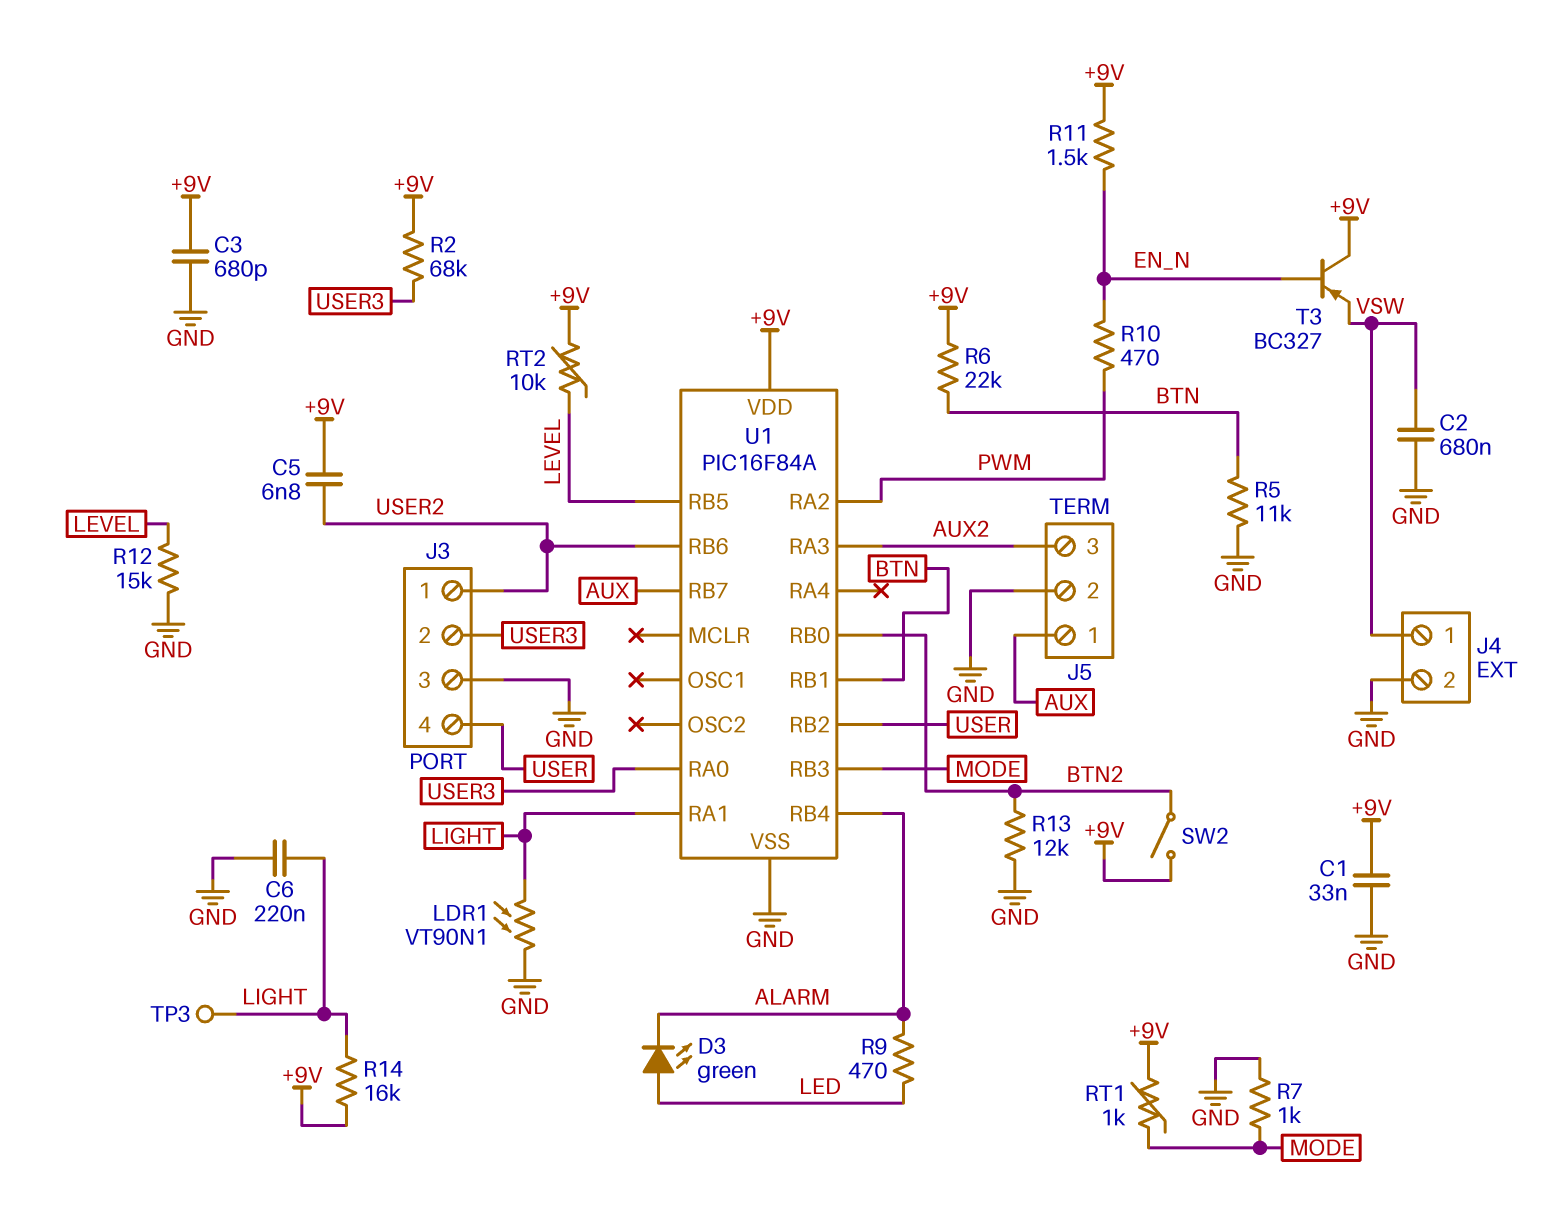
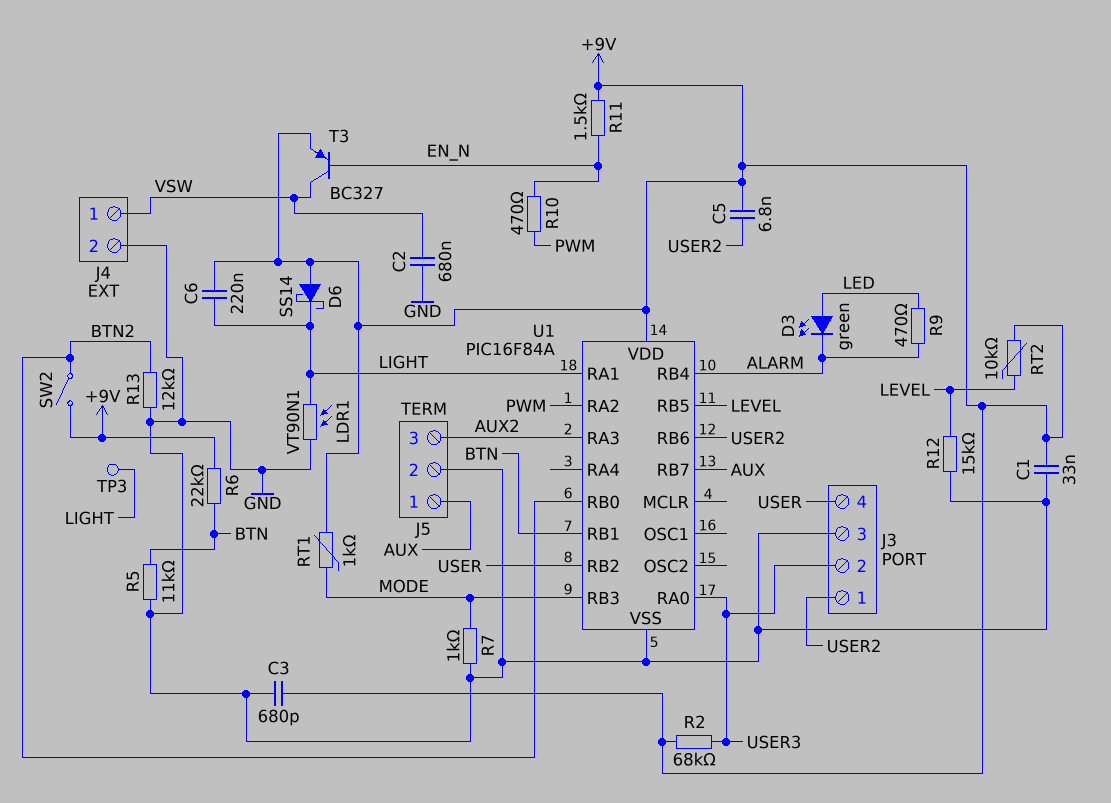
C6: 220nF (GND, LIGHT) -> 220nF (+9V, LIGHT)
D6: none -> schottky SS14 (A +9V, K LIGHT)
R14: 16k (+9V, LIGHT) -> none
T3: PNP BC327 (B EN_N, C +9V, E VSW) -> PNP BC327 (B EN_N, C VSW, E +9V)

